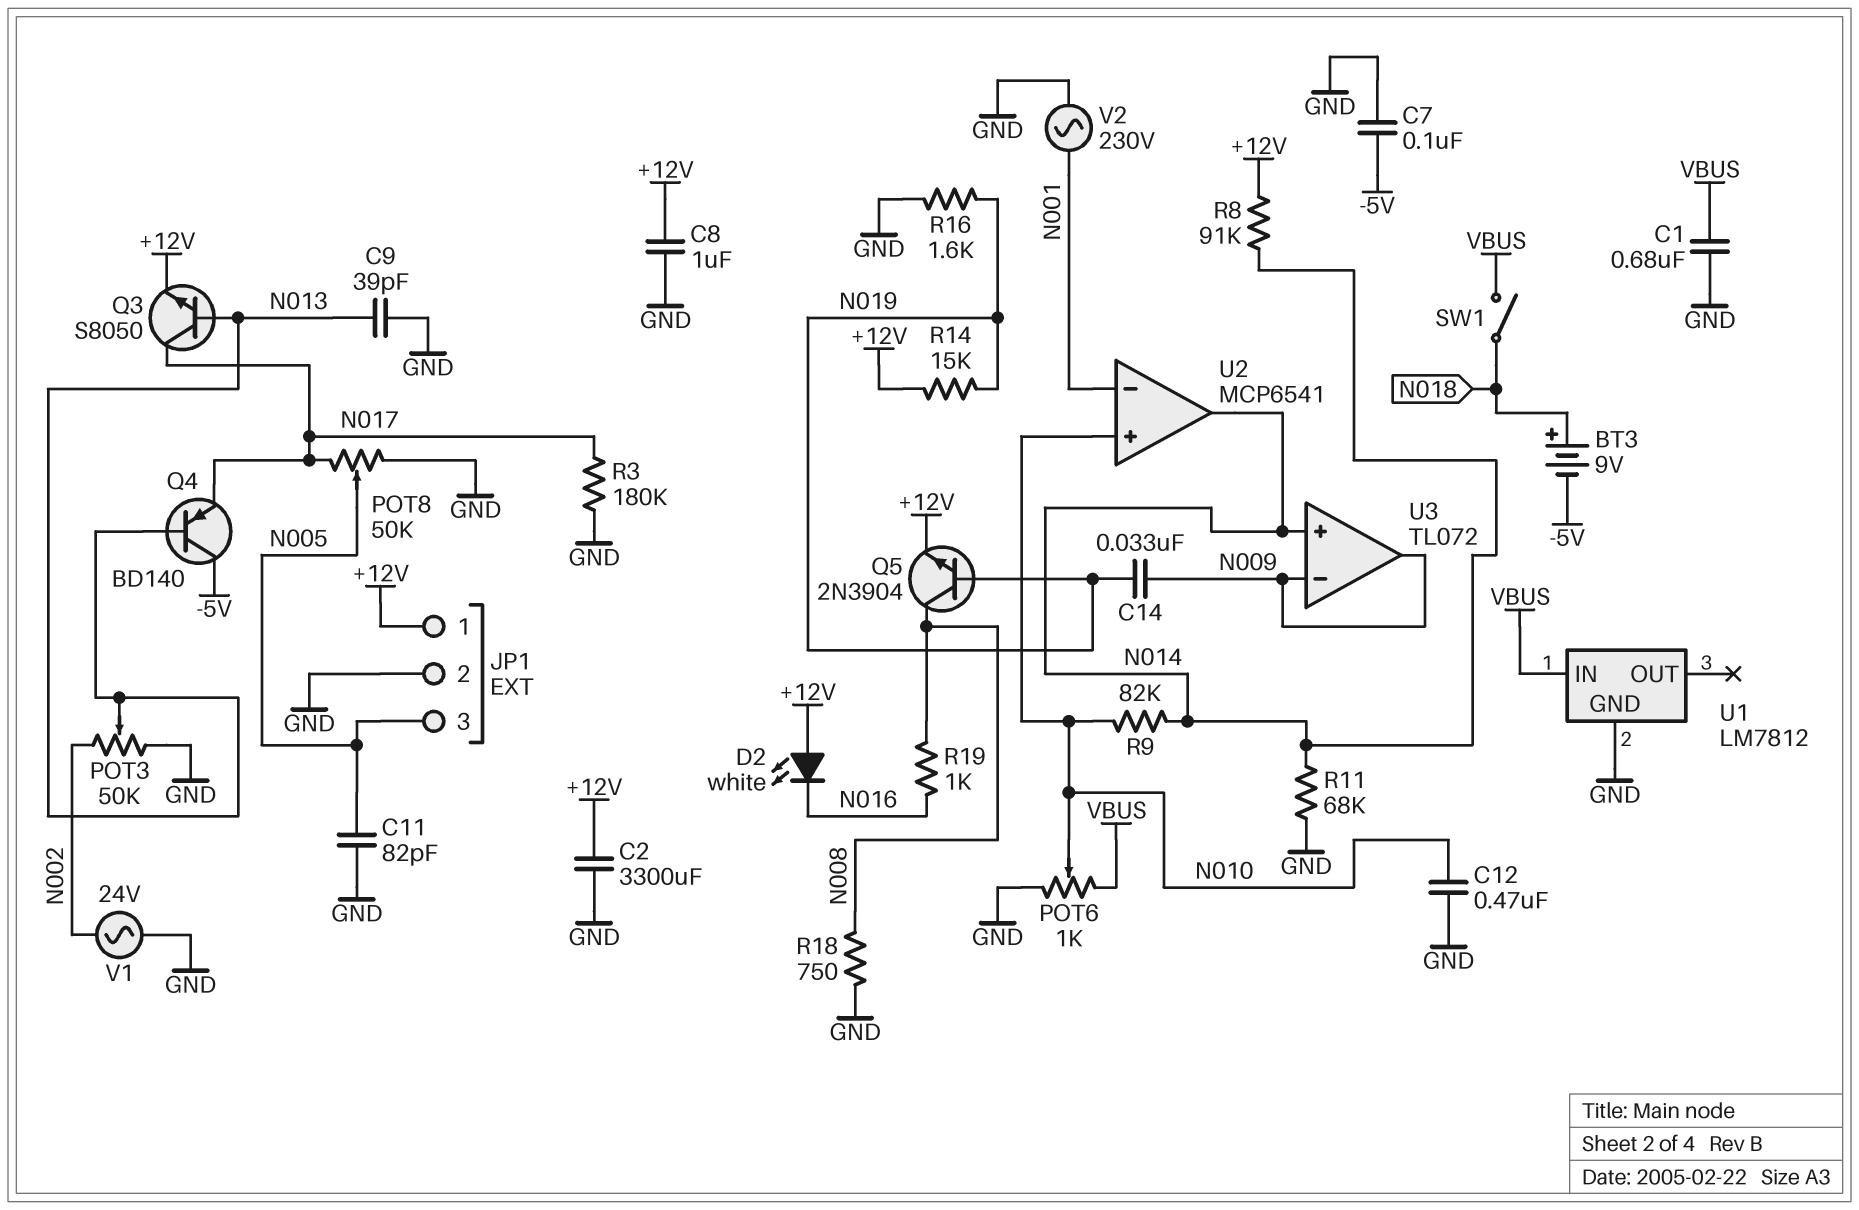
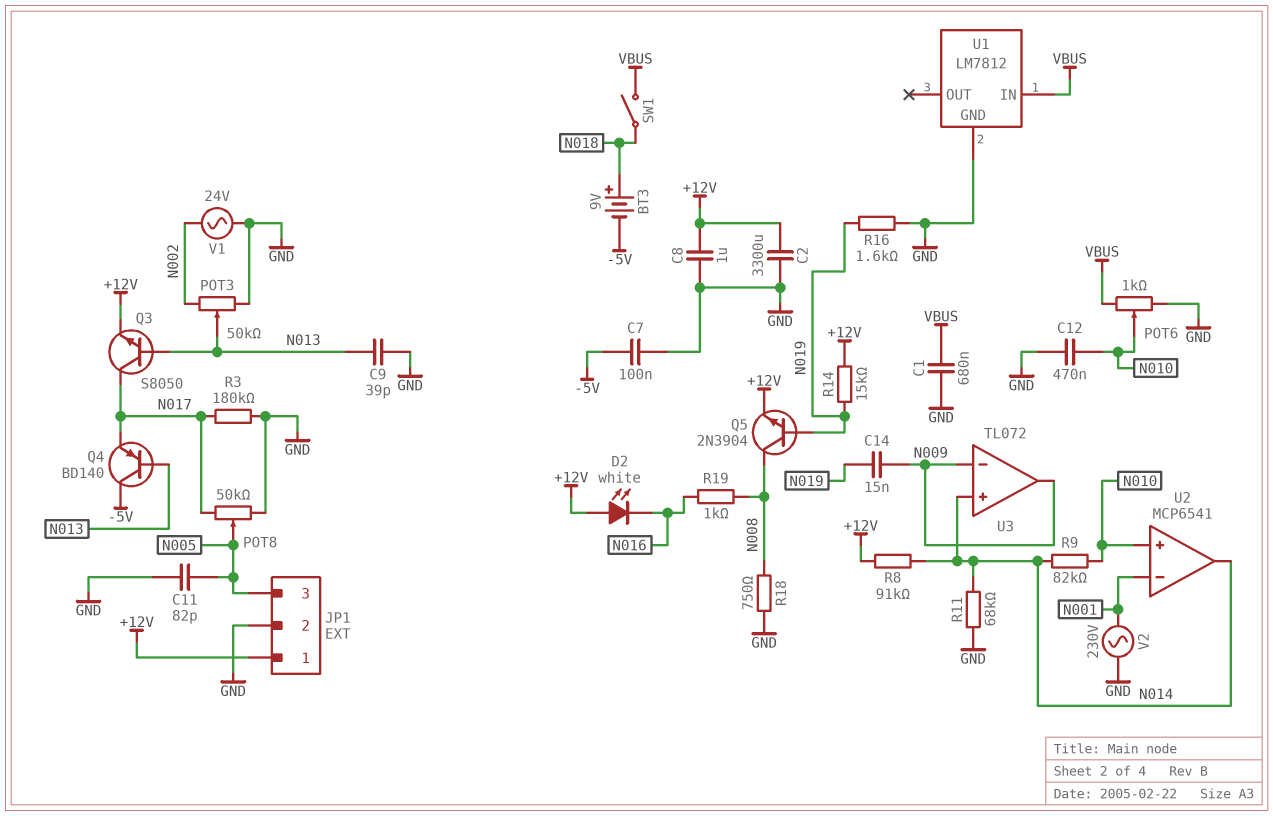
C14: 33nF (N009, N019) -> 15nF (N009, N019)

